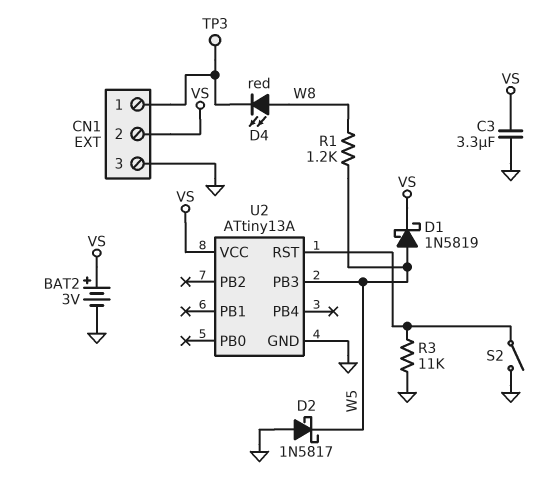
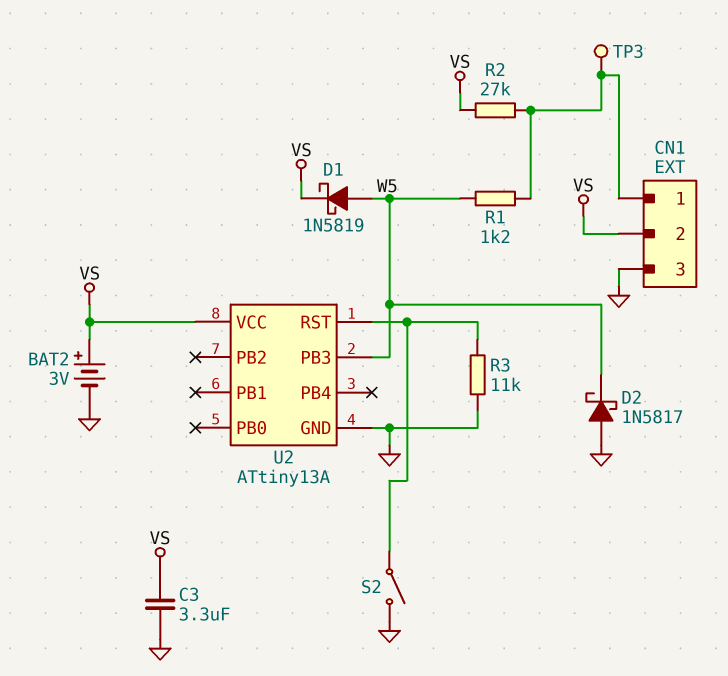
D4: LED red (A W8, K CN1/1) -> none
R1: 1.2k (W5, W8) -> 1.2k (CN1/1, W5)
R2: none -> 27k (CN1/1, VS)

